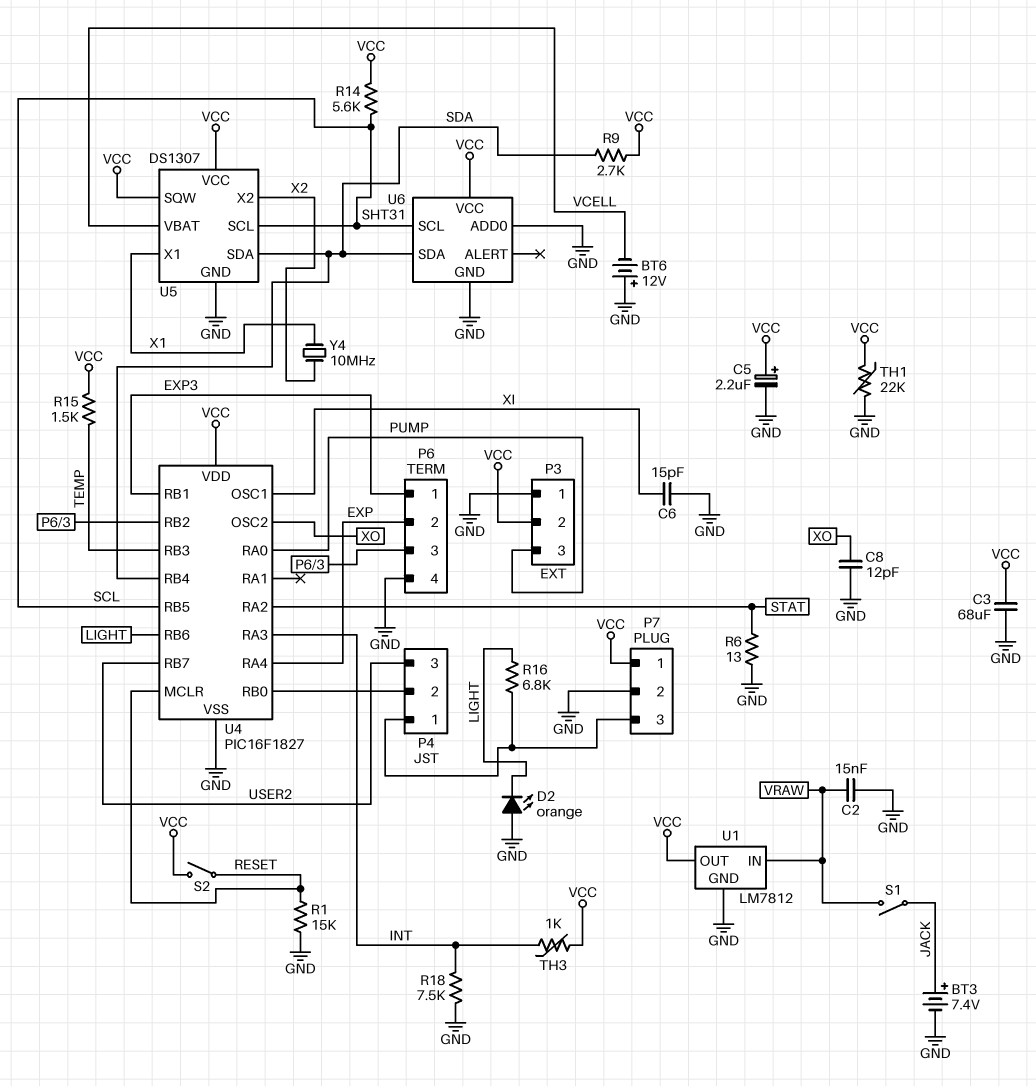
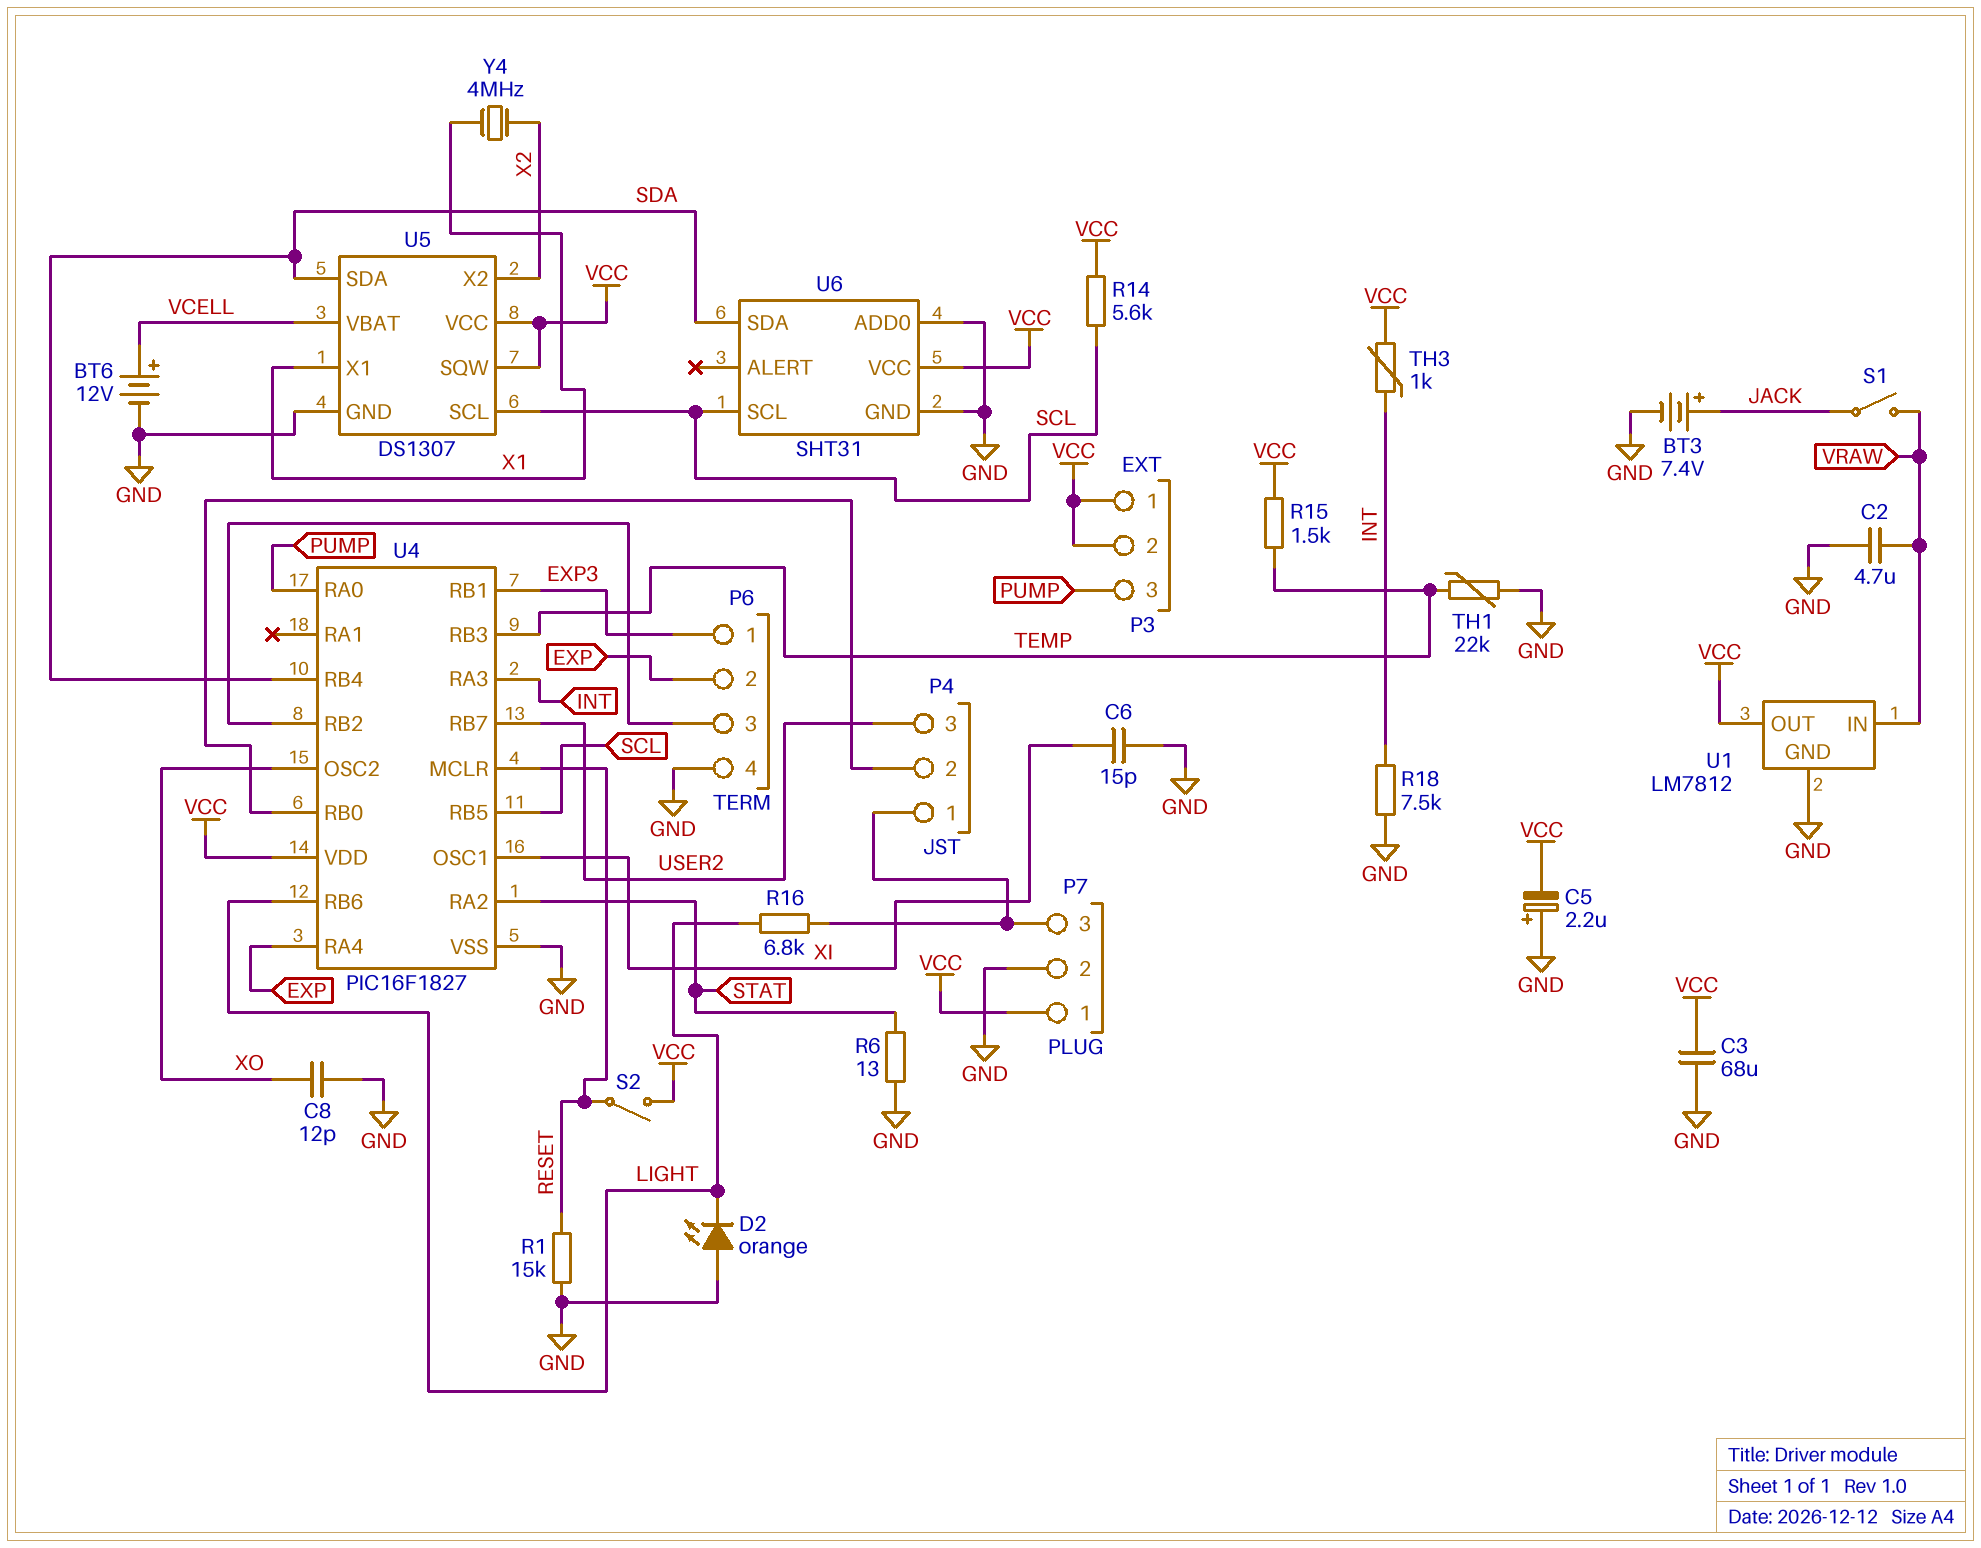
BT6: 12V (plus GND, minus VCELL) -> 12V (plus VCELL, minus GND)
C2: 15nF (GND, VRAW) -> 4.7uF (GND, VRAW)
C5: 2.2uF (plus VCC, minus GND) -> 2.2uF (plus GND, minus VCC)
P3 pin 1: GND -> VCC
R9: 2.7k (SDA, VCC) -> none
TH1: 22k (GND, VCC) -> 22k (GND, TEMP)
Y4: 10MHz (X1, X2) -> 4MHz (X1, X2)

